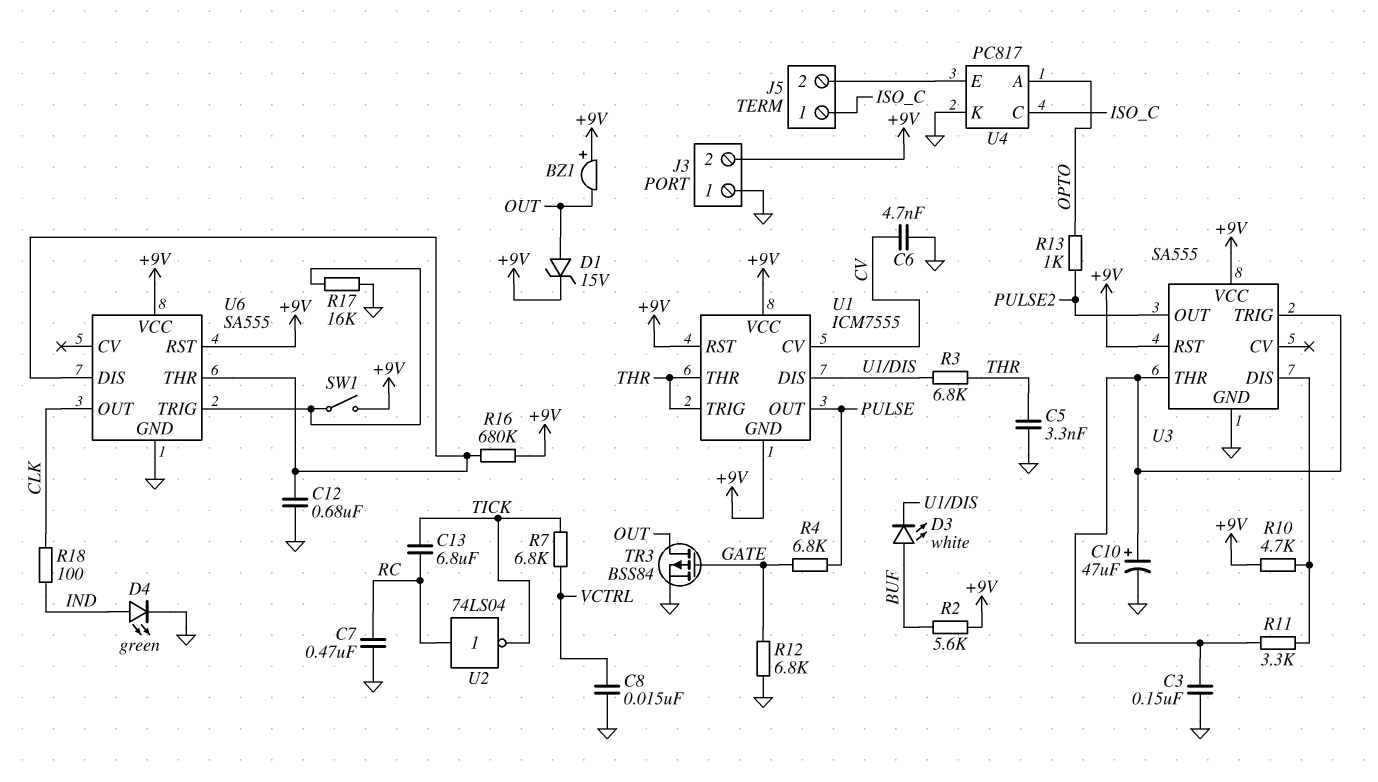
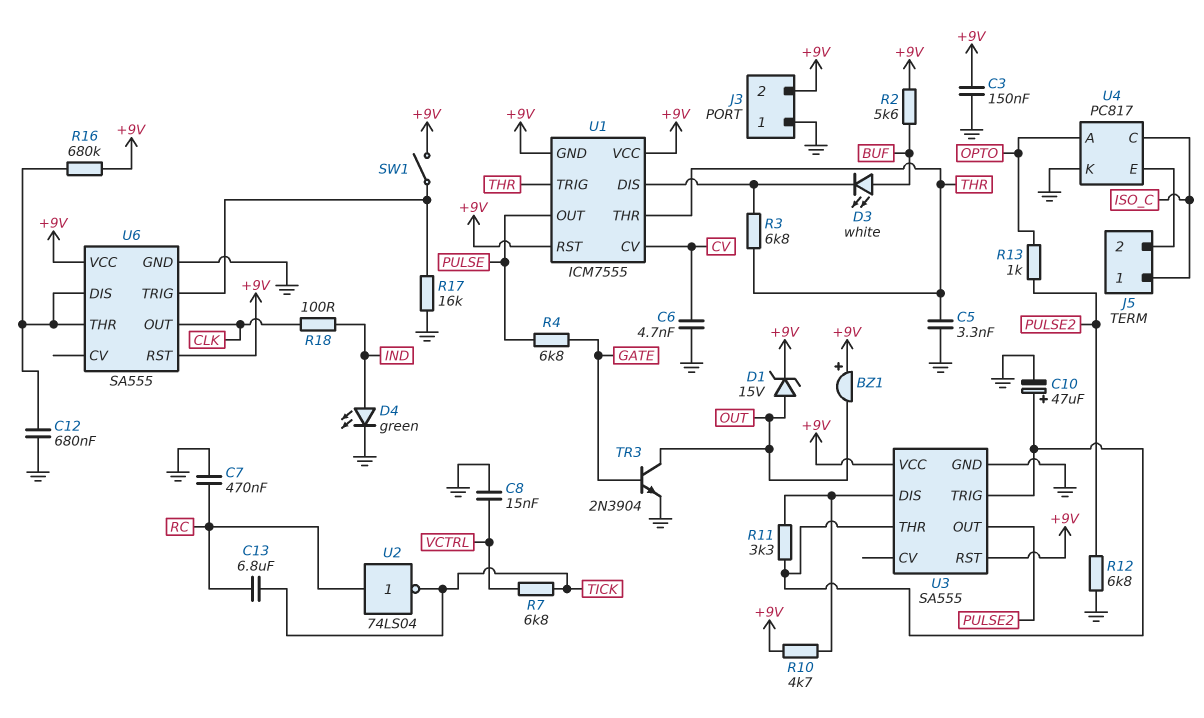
C3: 150nF (GND, U3/THR) -> 150nF (+9V, GND)
R12: 6.8k (GATE, GND) -> 6.8k (GND, PULSE2)
TR3: PMOS BSS84 (G GATE, D OUT, S GND) -> NPN 2N3904 (B GATE, C OUT, E GND)

